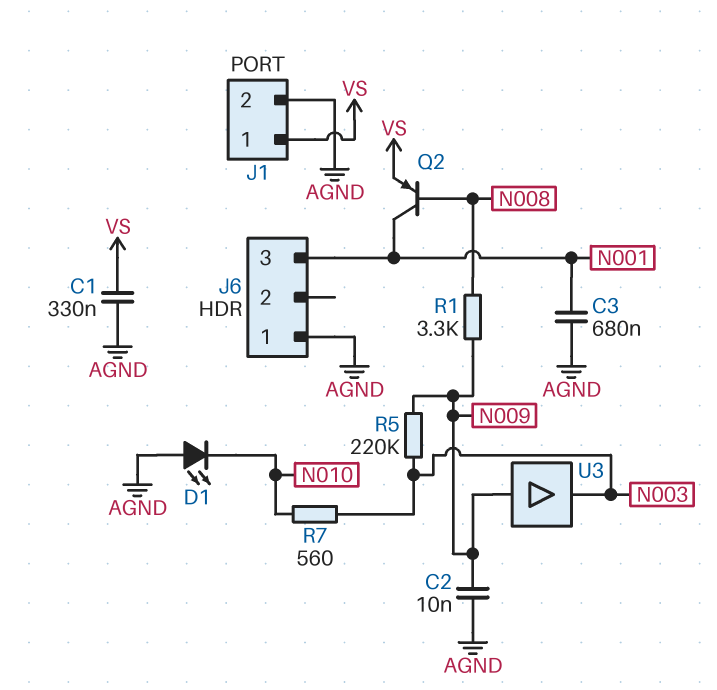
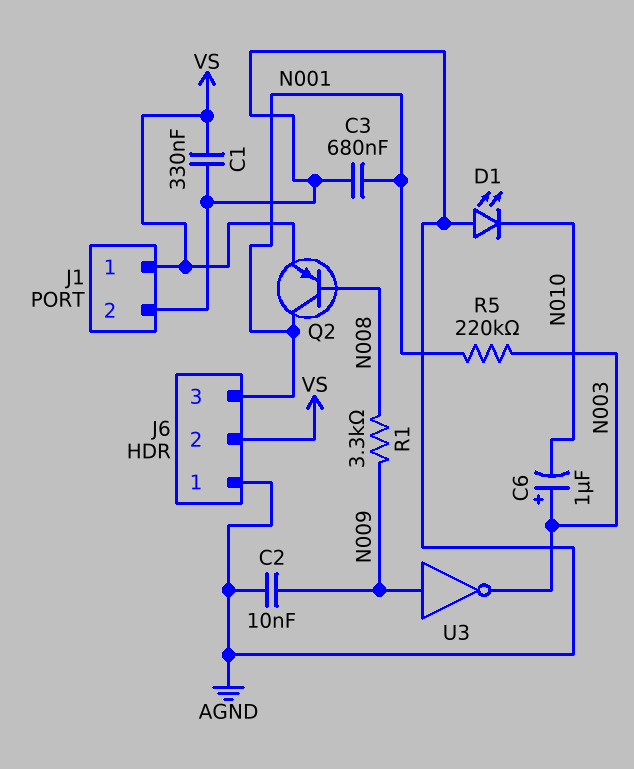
C6: none -> 1uF (plus N003, minus N010)
J6 pin 2: none -> VS
R5: 220k (N003, N009) -> 220k (N001, N003)
R7: 560 (N003, N010) -> none
U3: buffer (in N009, out N003) -> NOT (in N009, out N003)

